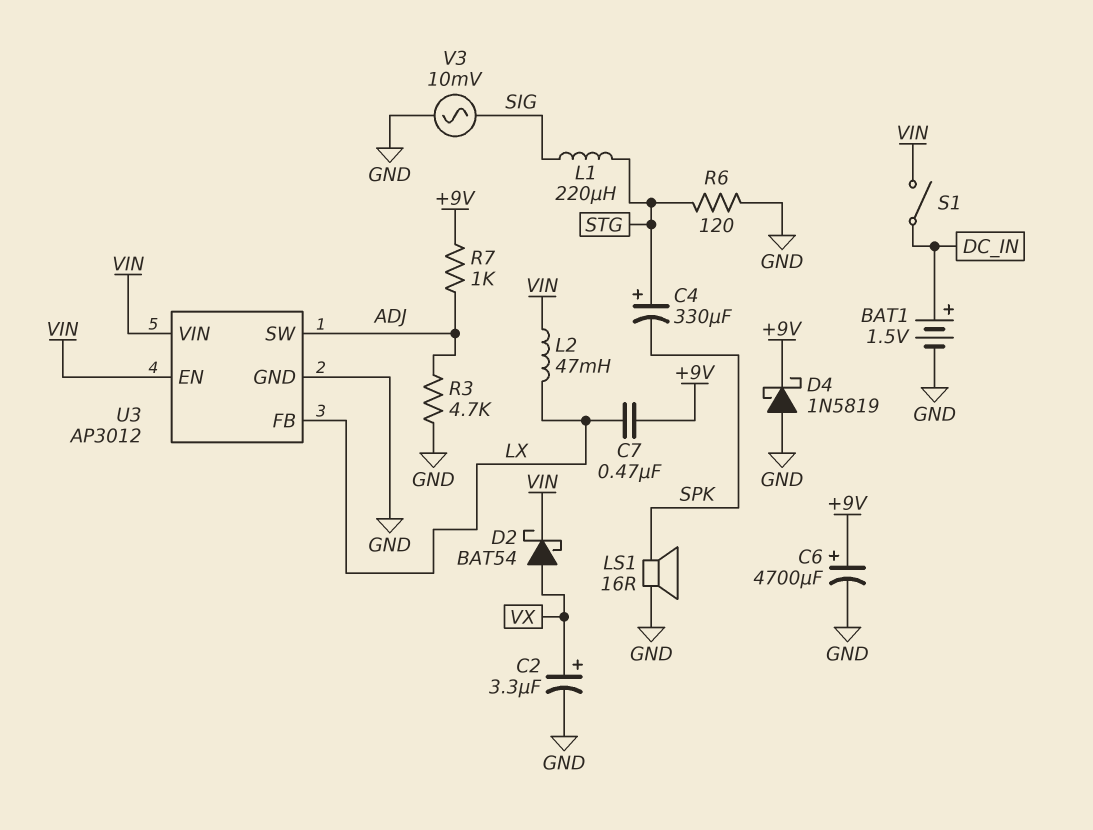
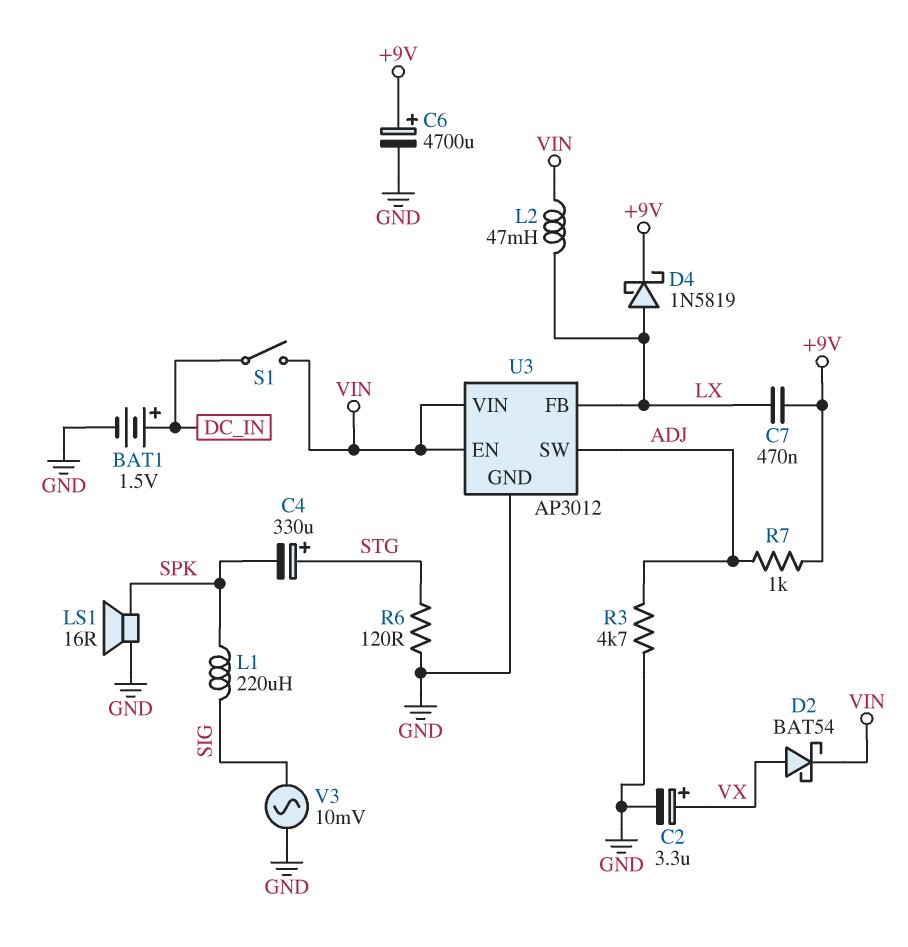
D4: schottky 1N5819 (A GND, K +9V) -> schottky 1N5819 (A LX, K +9V)
L1: 220uH (SIG, STG) -> 220uH (SIG, SPK)

